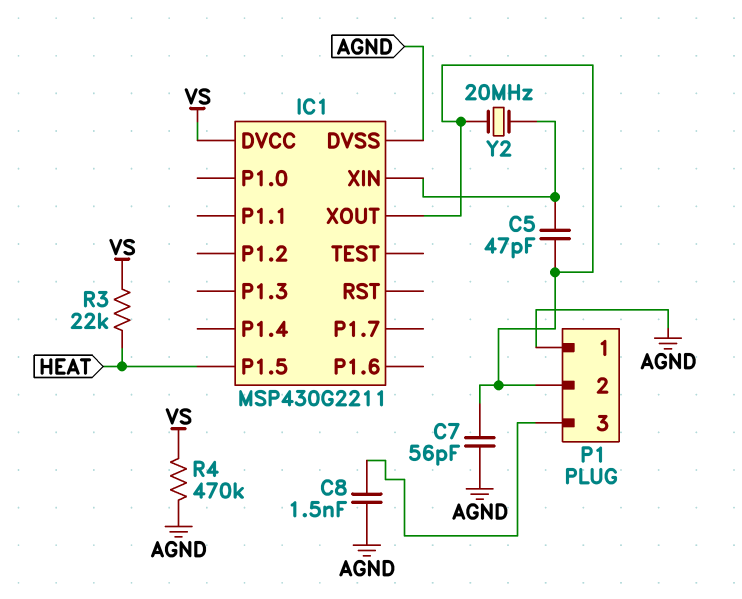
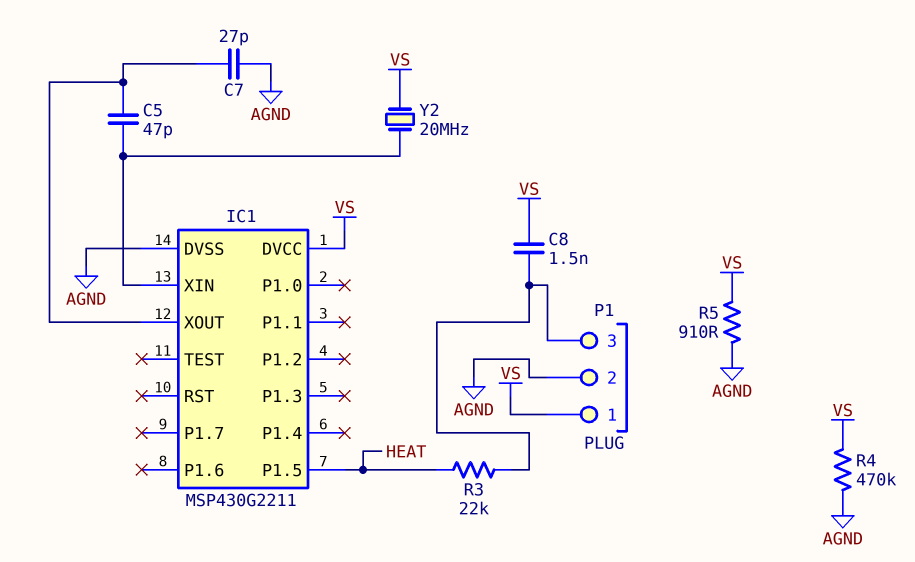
C7: 56pF (AGND, IC1/XOUT) -> 27pF (AGND, IC1/XOUT)
C8: 1.5nF (AGND, P1/3) -> 1.5nF (P1/3, VS)
P1 pin 1: AGND -> VS
P1 pin 2: IC1/XOUT -> AGND
R3: 22k (HEAT, VS) -> 22k (HEAT, P1/3)
R5: none -> 910 (AGND, VS)
Y2: 20MHz (IC1/XIN, IC1/XOUT) -> 20MHz (IC1/XIN, VS)

